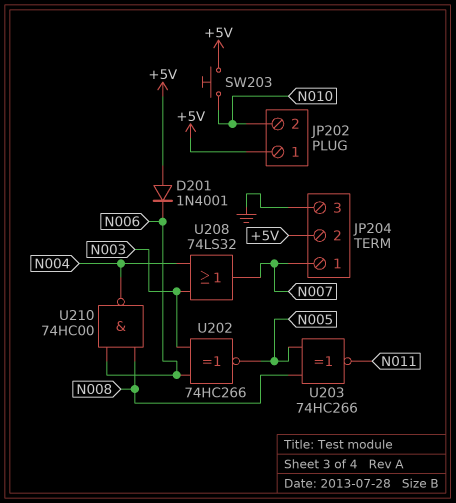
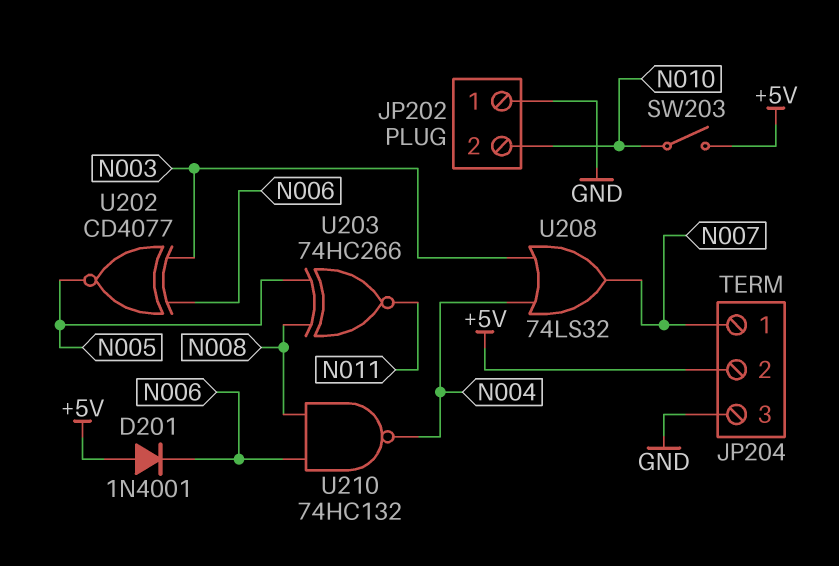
JP202 pin 1: +5V -> GND
SW203: button (+5V, N010) -> switch (+5V, N010)
U202: XNOR 74HC266 (in N003, in N006, out N005) -> XNOR CD4077 (in N003, in N006, out N005)
U210: NAND 74HC00 (in N006, in N008, out N004) -> NAND 74HC132 (in N006, in N008, out N004)

